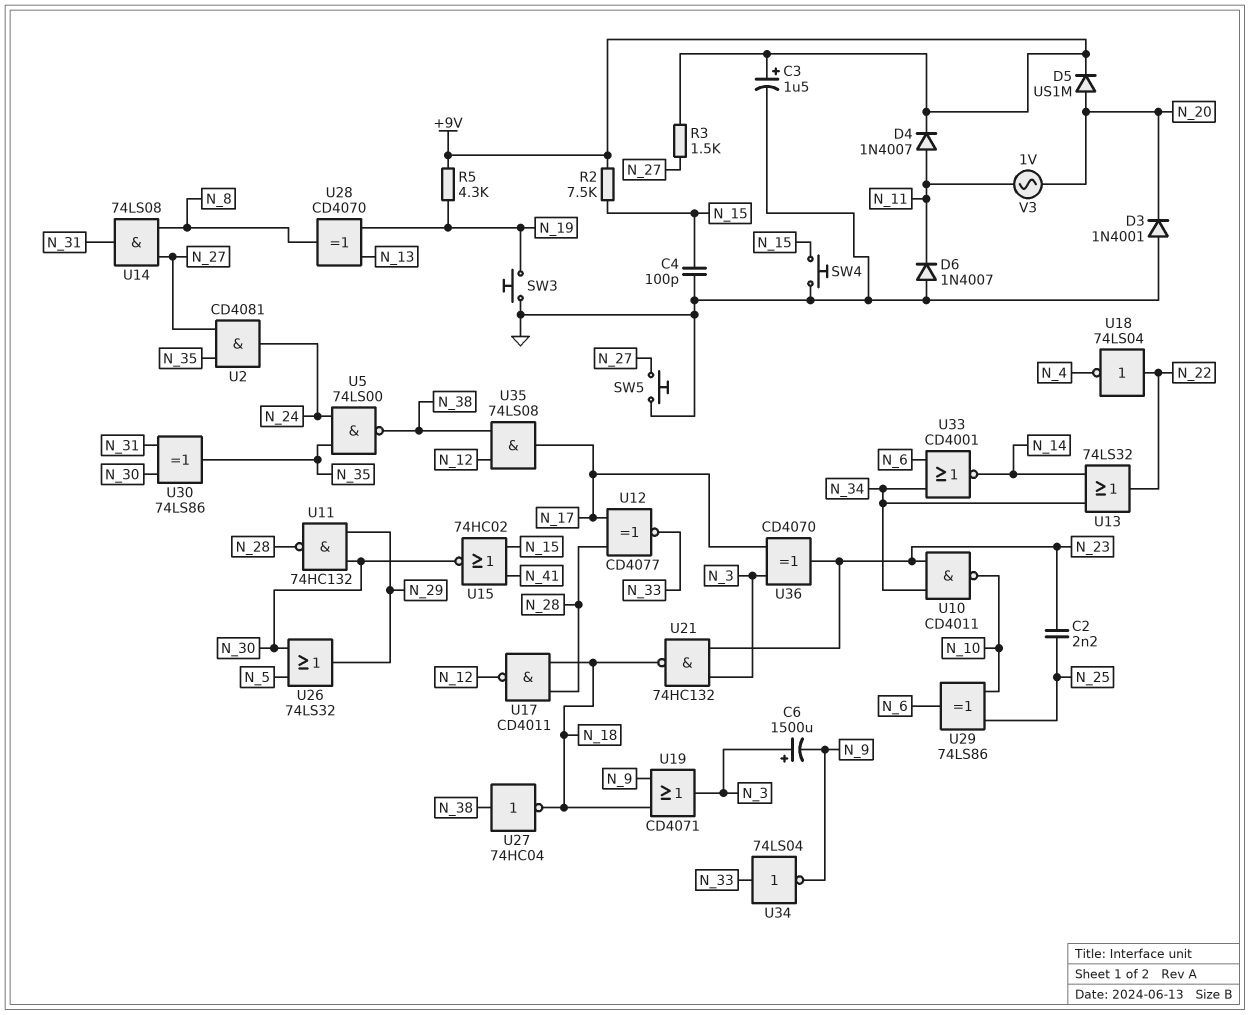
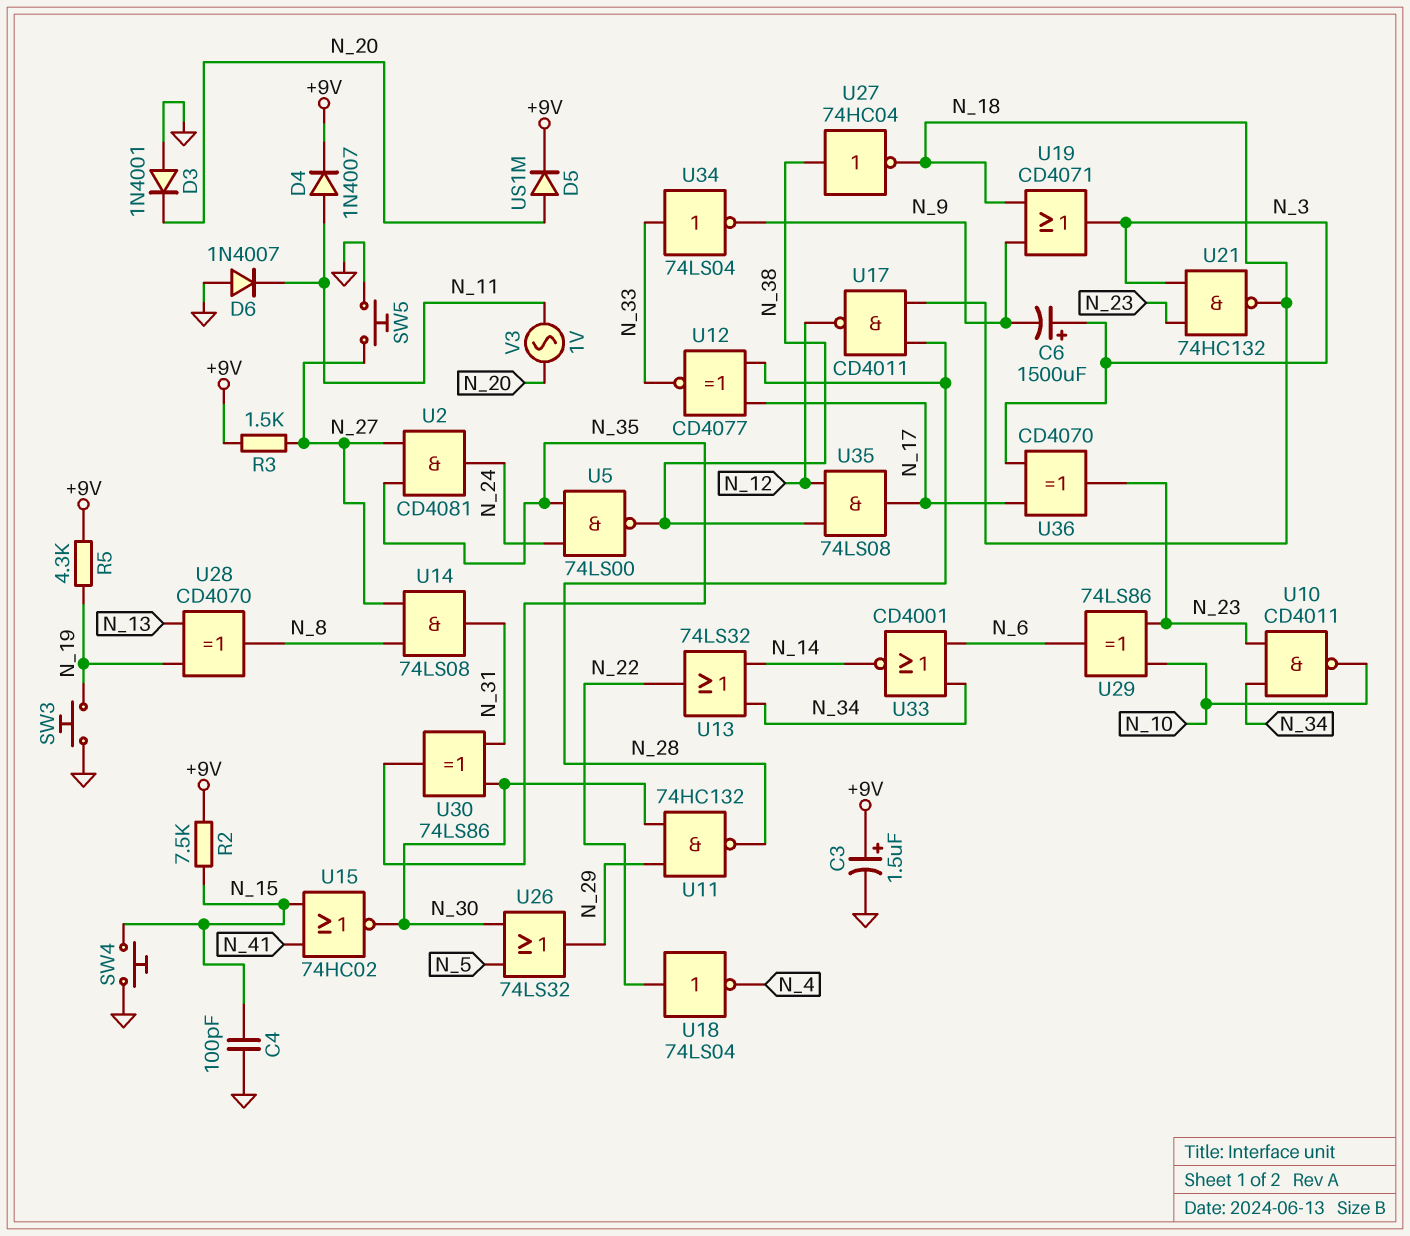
C2: 2.2nF (N_23, N_25) -> none
U29: XOR 74LS86 (in N_10, in N_25, out N_6) -> XOR 74LS86 (in N_10, in N_23, out N_6)

